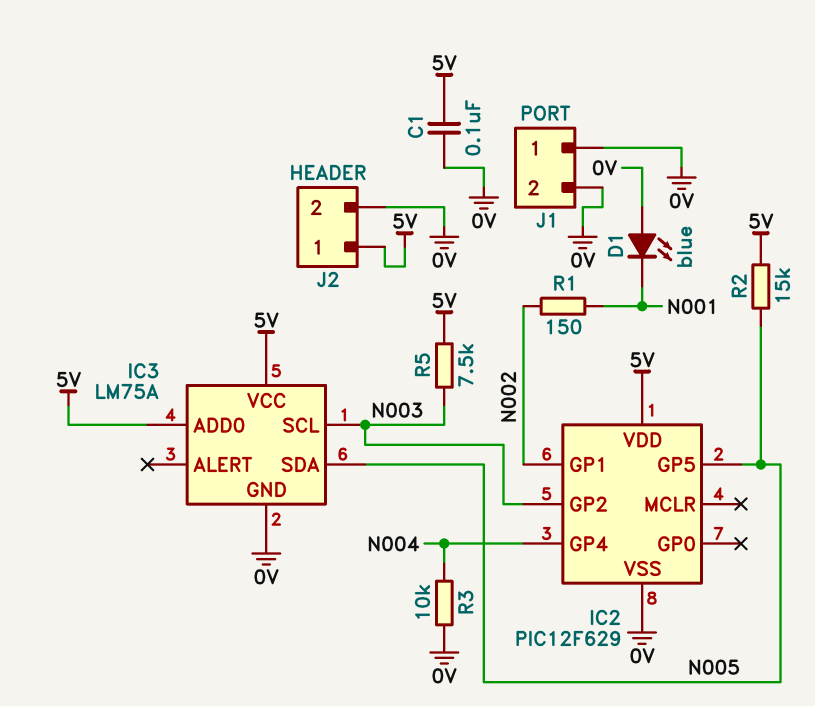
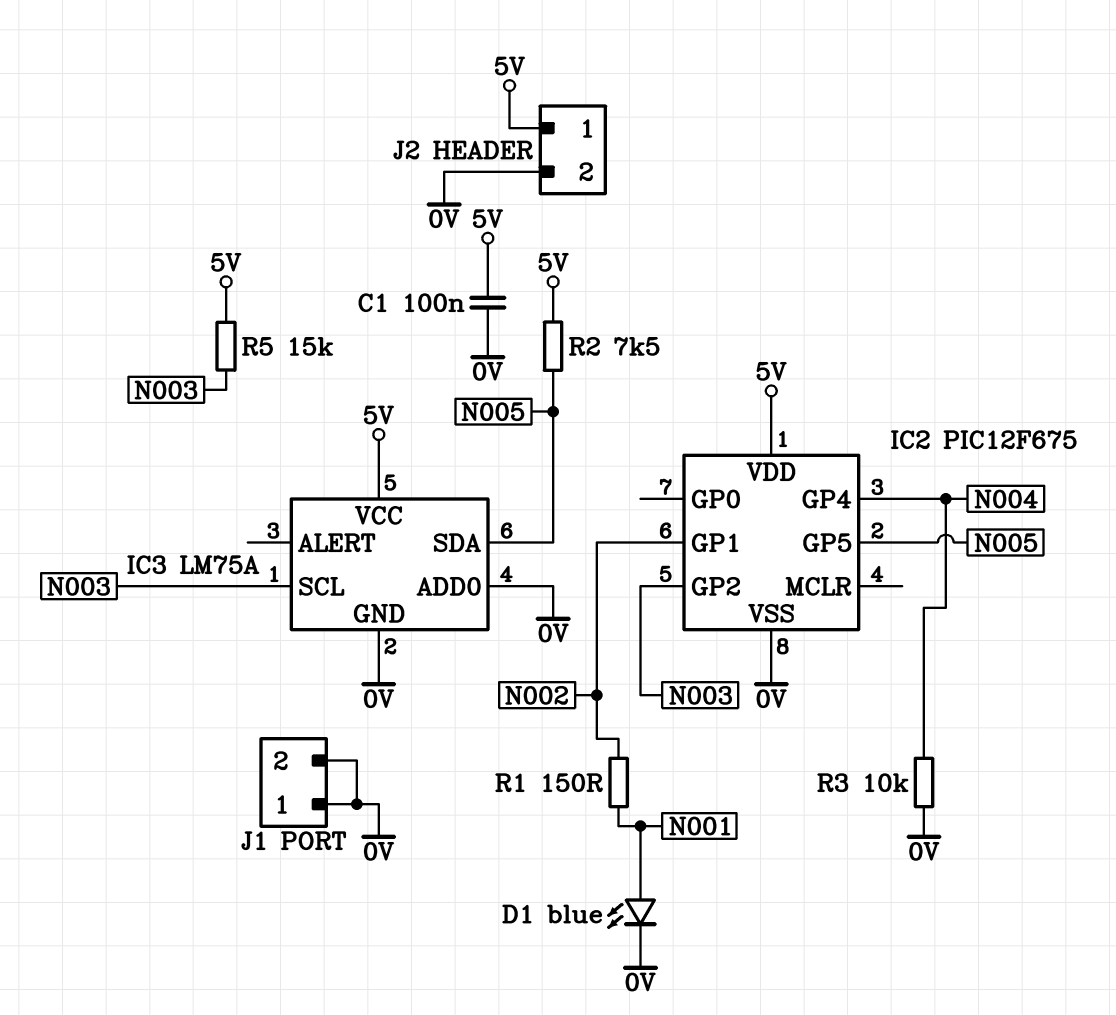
D1: LED blue (A 0V, K N001) -> LED blue (A N001, K 0V)
IC2: PIC12F629 -> PIC12F675
IC3 pin ADD0: 5V -> 0V
R2: 15k (5V, N005) -> 7.5k (5V, N005)
R5: 7.5k (5V, N003) -> 15k (5V, N003)

